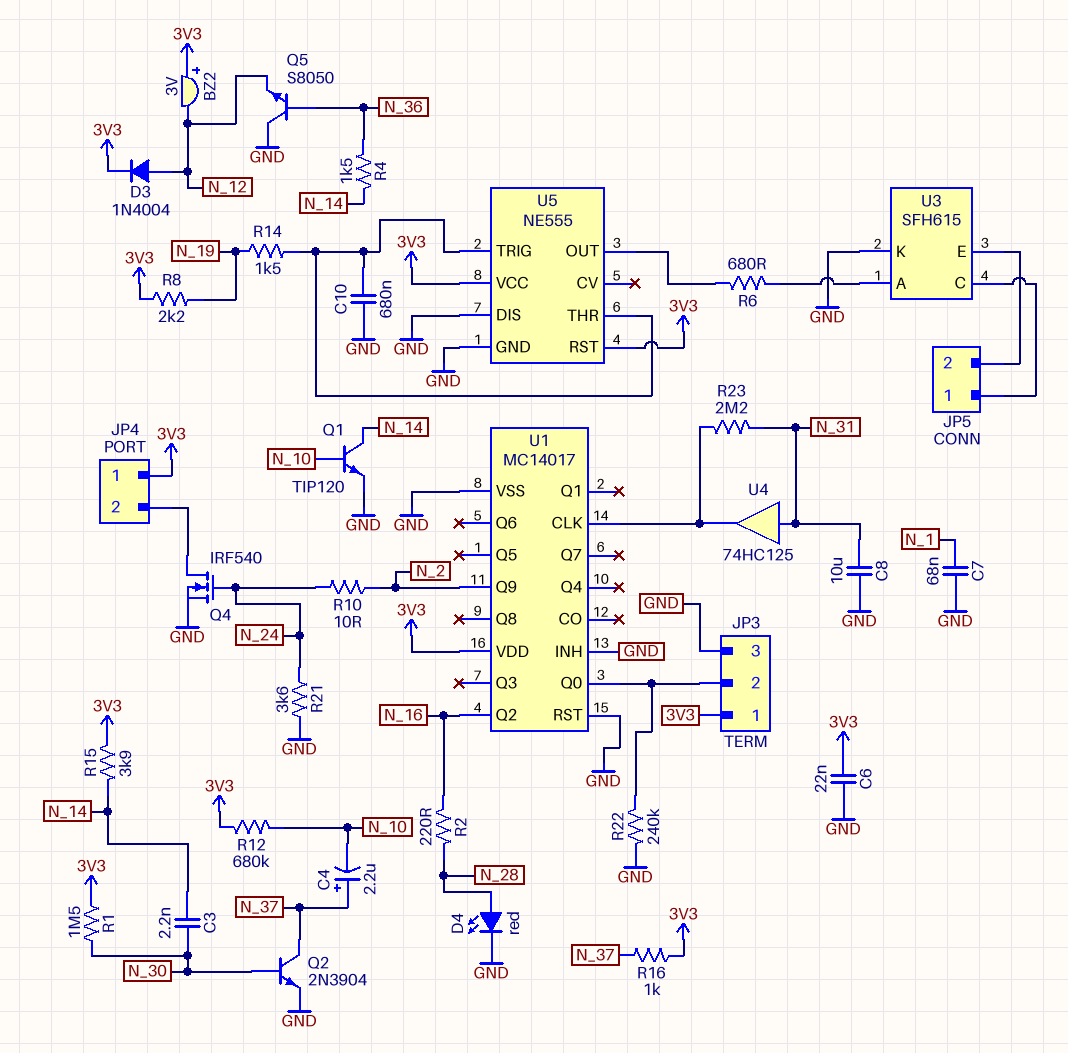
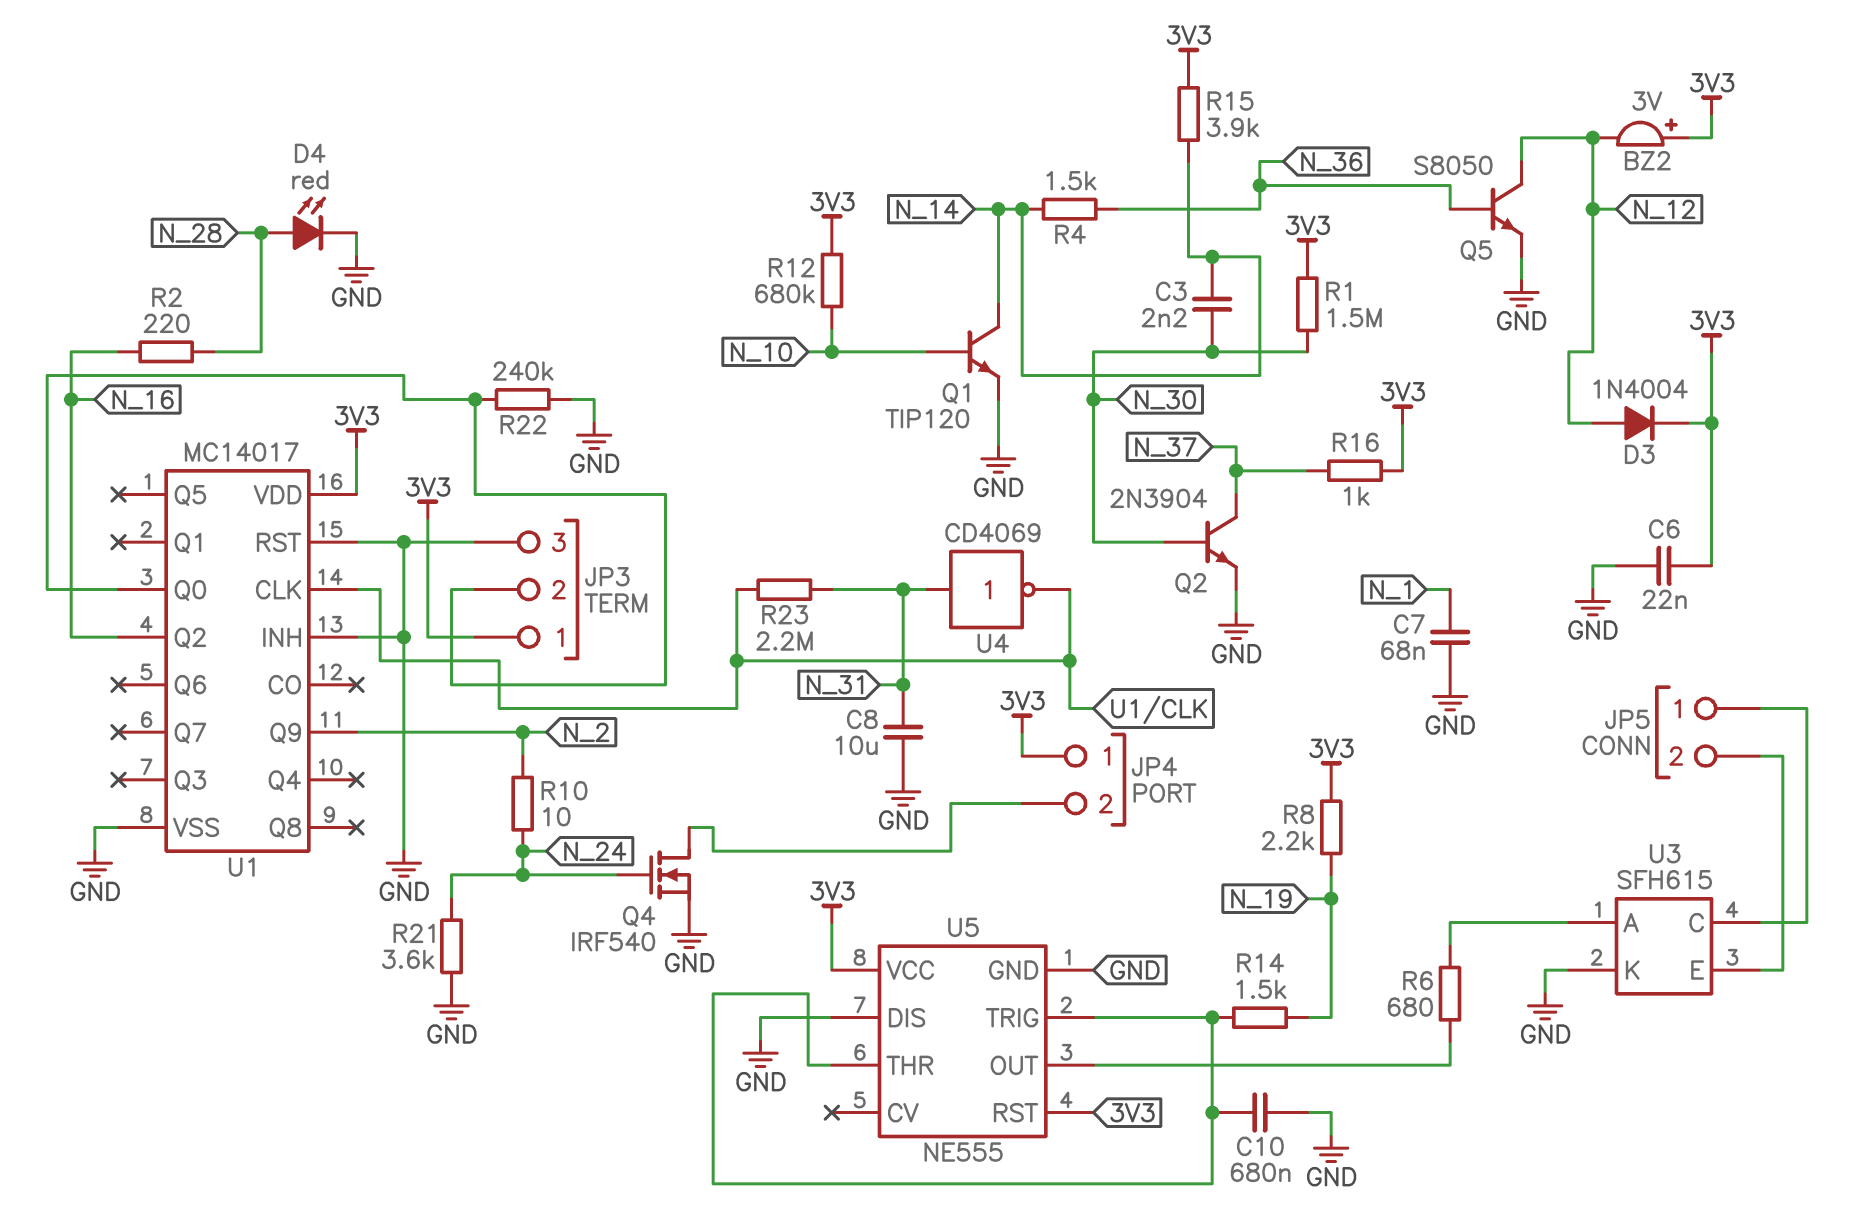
C4: 2.2uF (plus N_37, minus N_10) -> none
Q5: NPN S8050 (B N_36, C GND, E N_12) -> NPN S8050 (B N_36, C N_12, E GND)
U4: buffer 74HC125 (in N_31, out U1/CLK) -> NOT CD4069 (in N_31, out U1/CLK)

